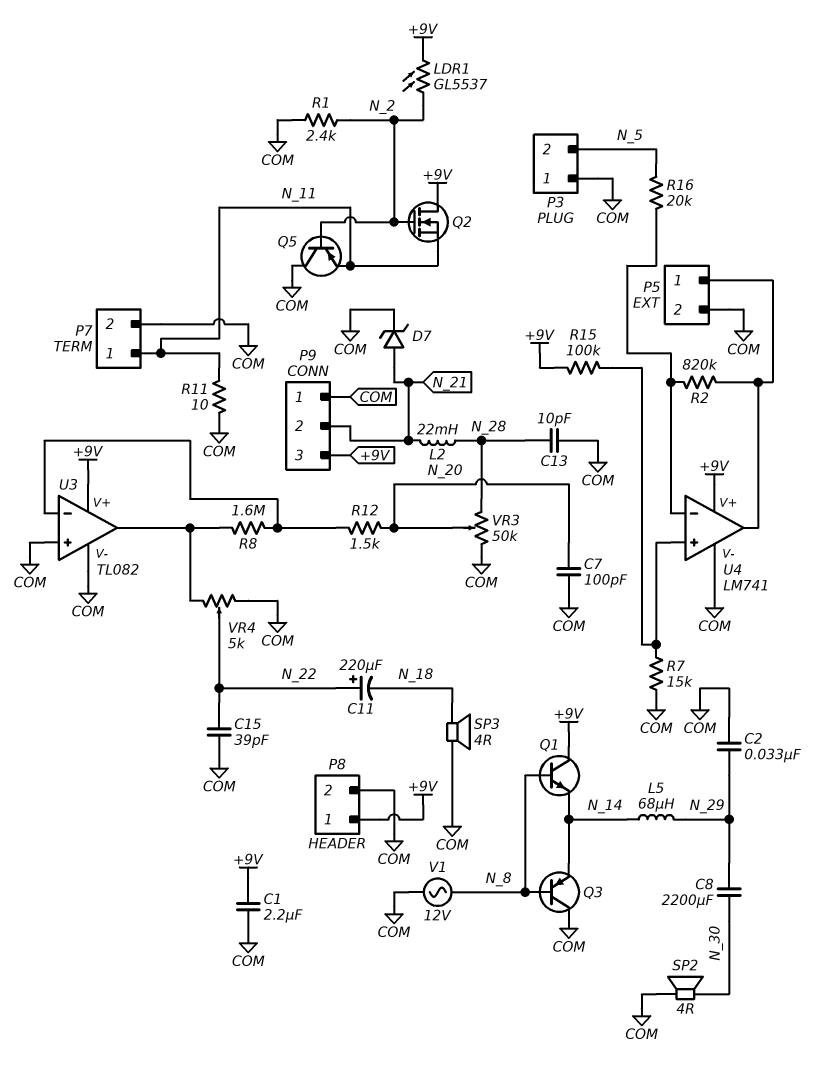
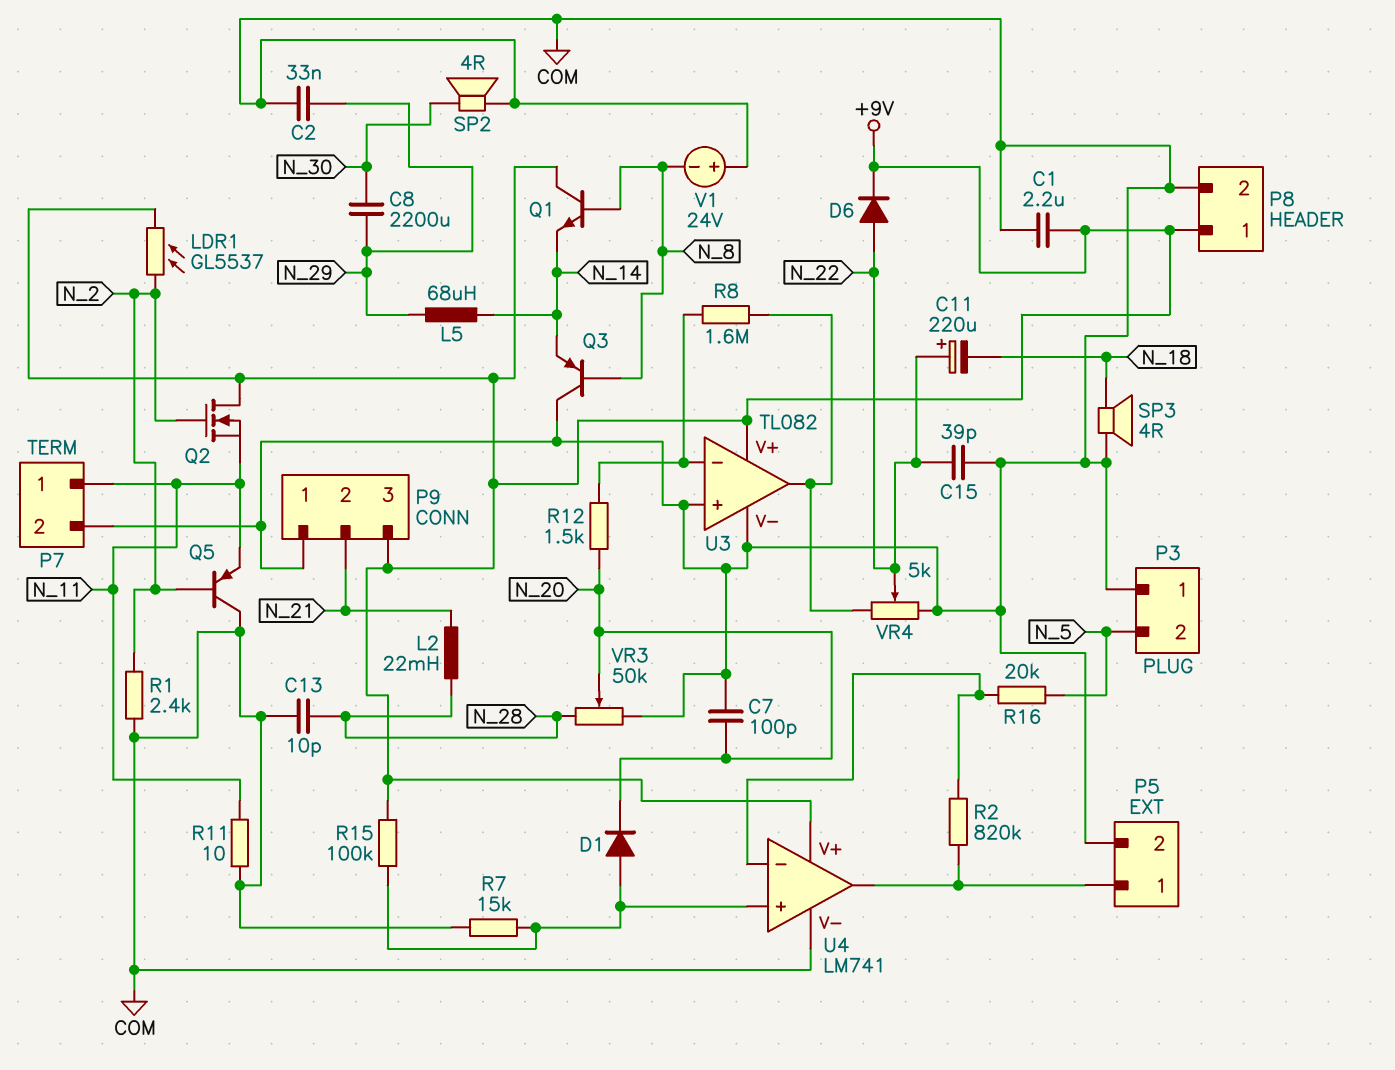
D1: none -> diode (A U4/in+, K N_20)
D6: none -> diode (A N_22, K +9V)
D7: zener (A N_21, K COM) -> none
V1: AC 12V (COM, N_8) -> 24V (plus COM, minus N_8)

